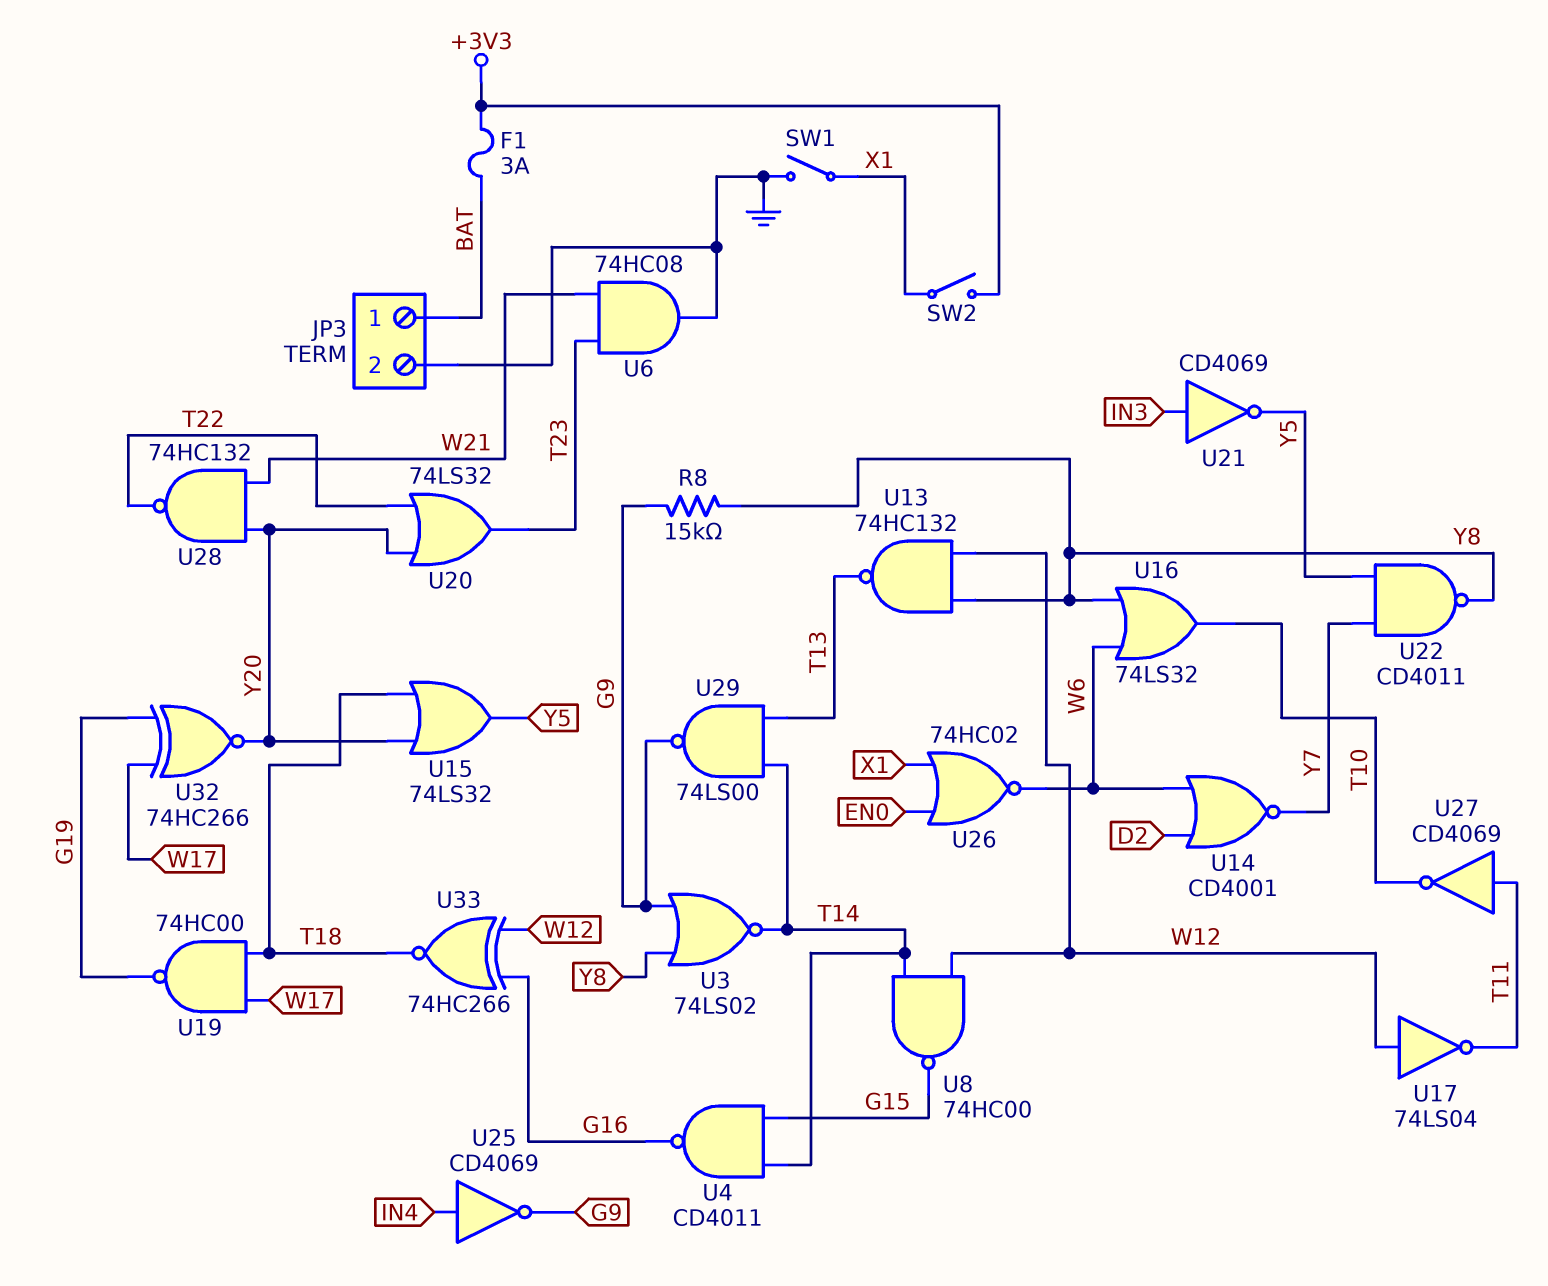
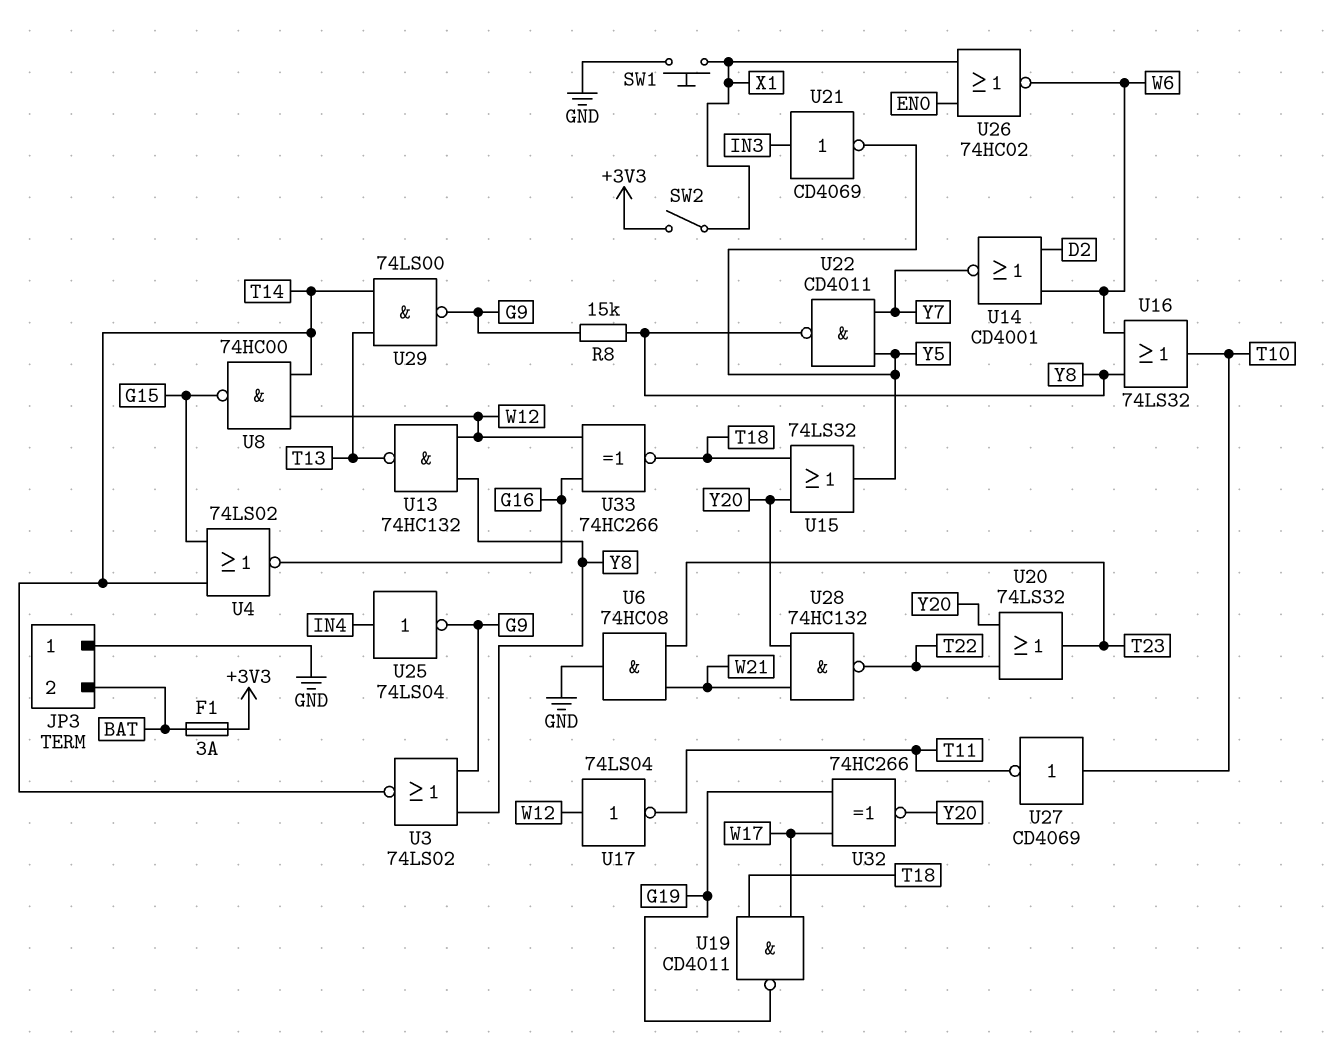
JP3 pin 1: BAT -> GND
JP3 pin 2: GND -> BAT
SW1: switch (GND, X1) -> button (GND, X1)
U4: NAND CD4011 (in G15, in T14, out G16) -> NOR 74LS02 (in G15, in T14, out G16)
U19: NAND 74HC00 (in T18, in W17, out G19) -> NAND CD4011 (in T18, in W17, out G19)
U25: NOT CD4069 (in IN4, out G9) -> NOT 74LS04 (in IN4, out G9)
U27: NOT CD4069 (in T11, out T10) -> NOT CD4069 (in T10, out T11)

